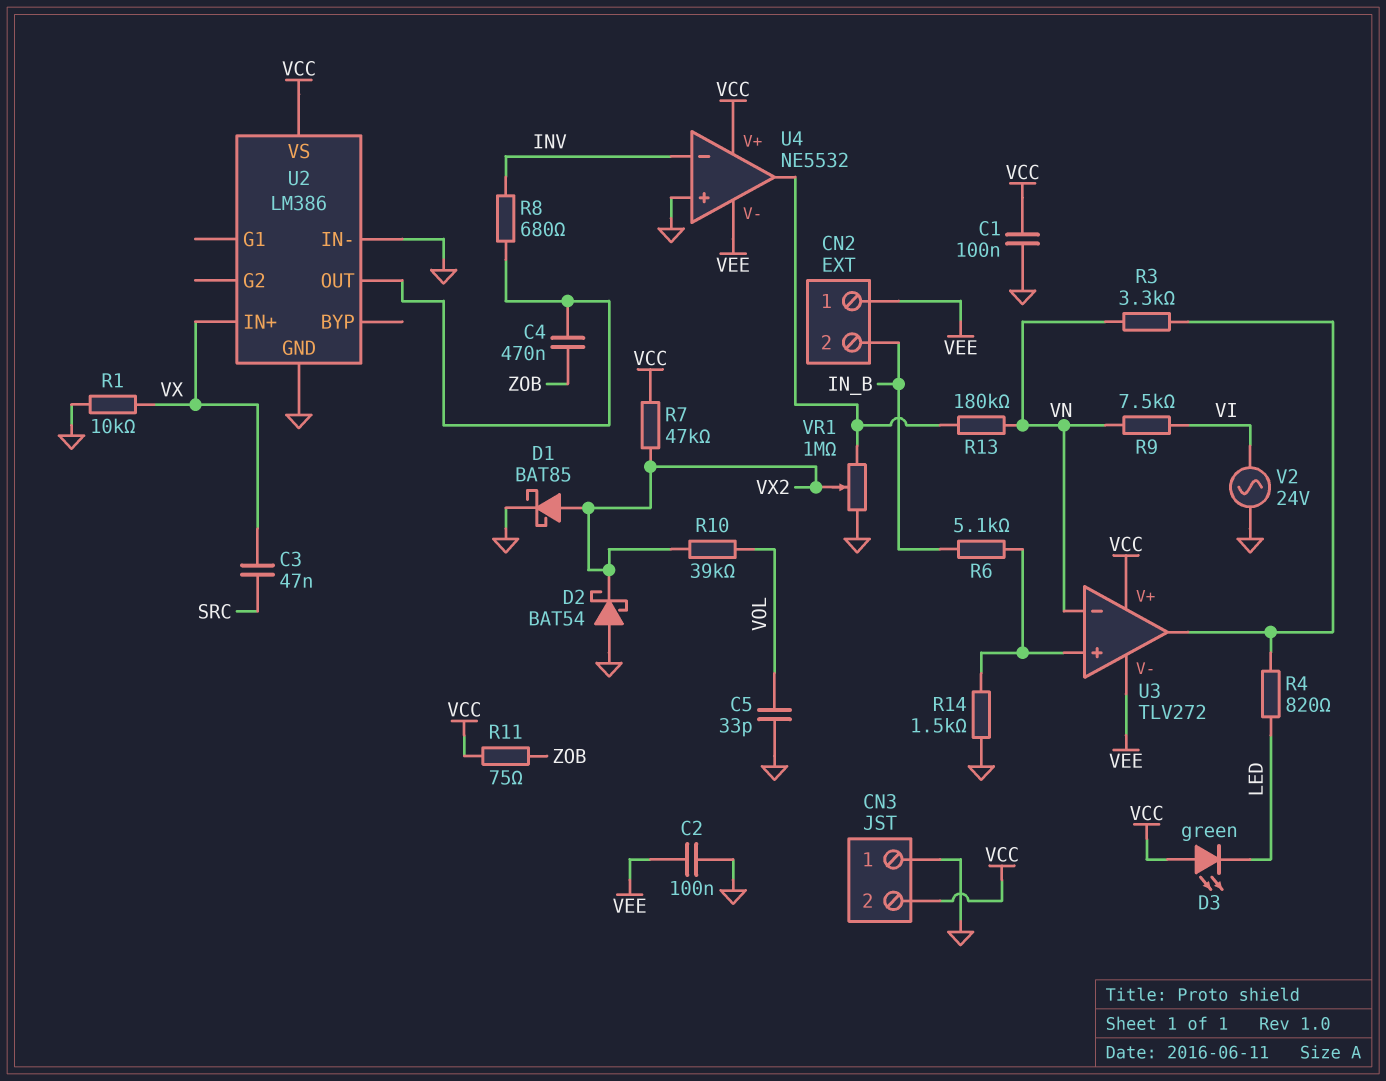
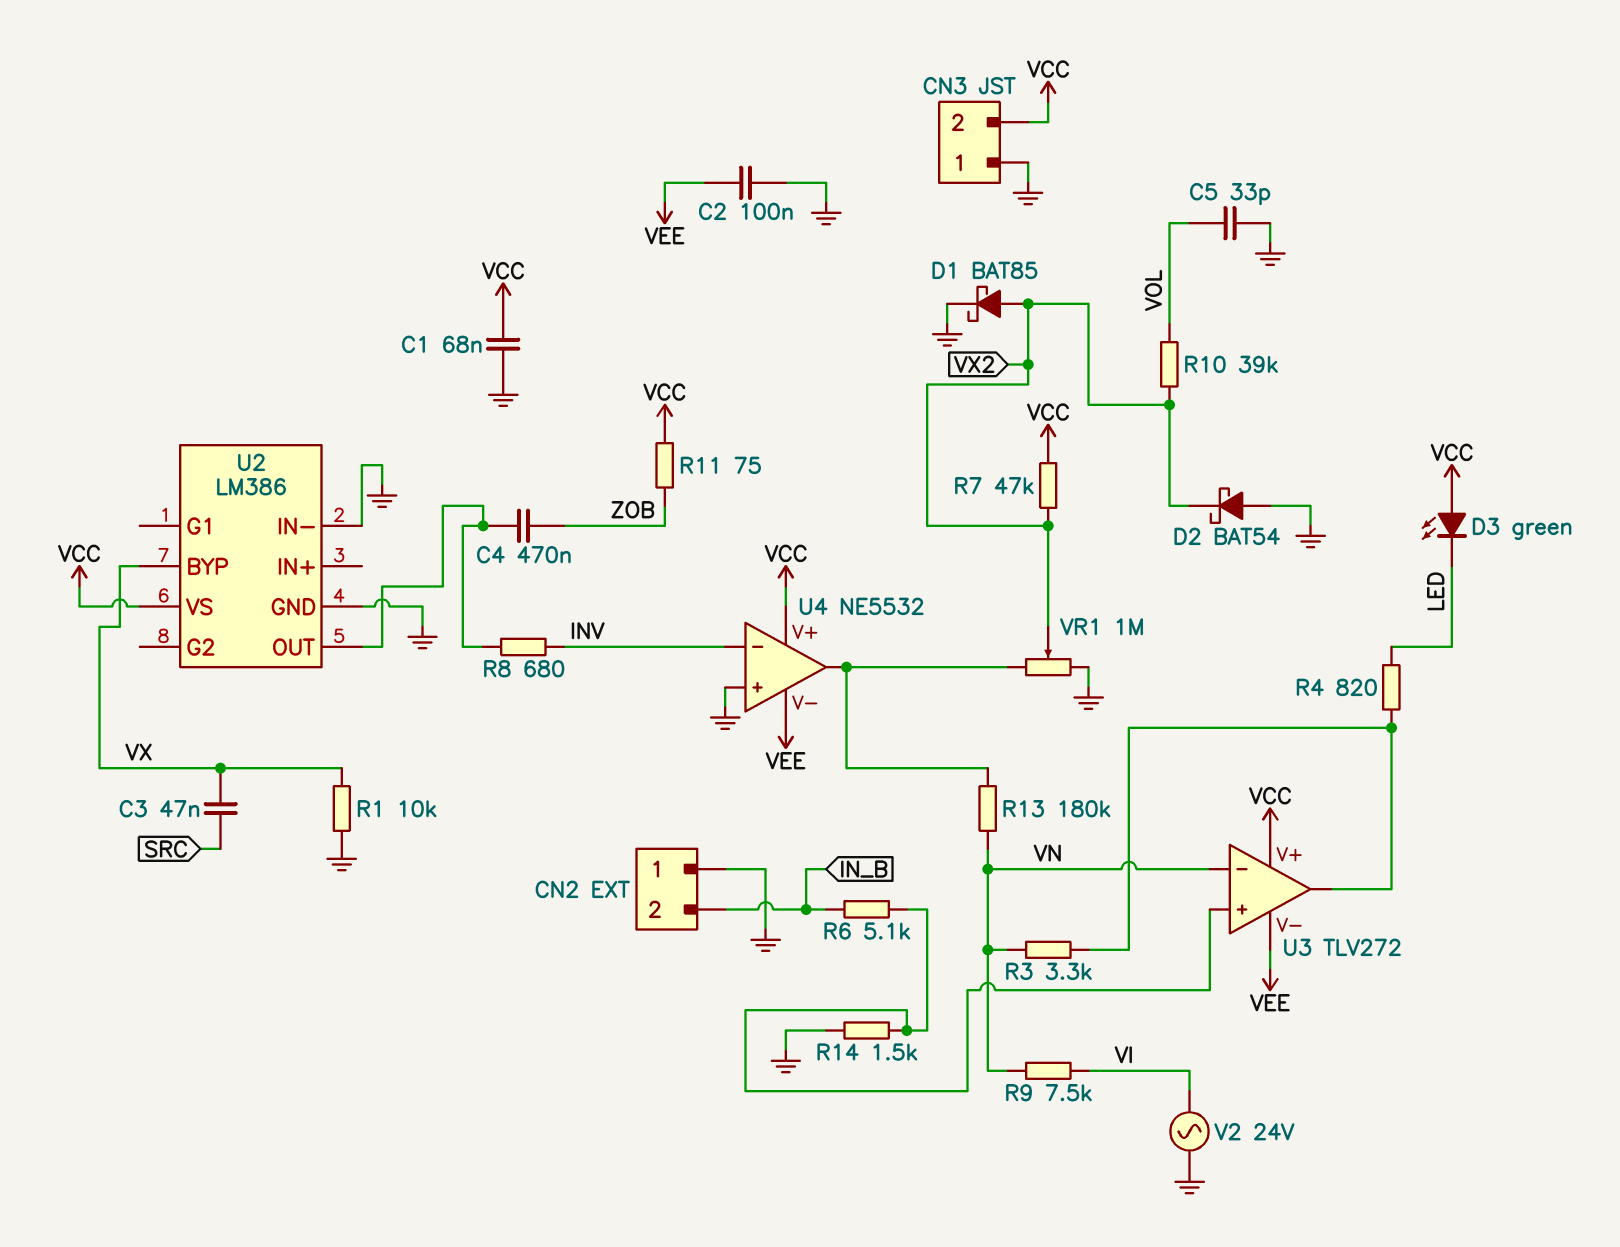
C1: 100nF (GND, VCC) -> 68nF (GND, VCC)
CN2 pin 1: VEE -> GND
U2 pin BYP: none -> VX
U2 pin IN+: VX -> none

